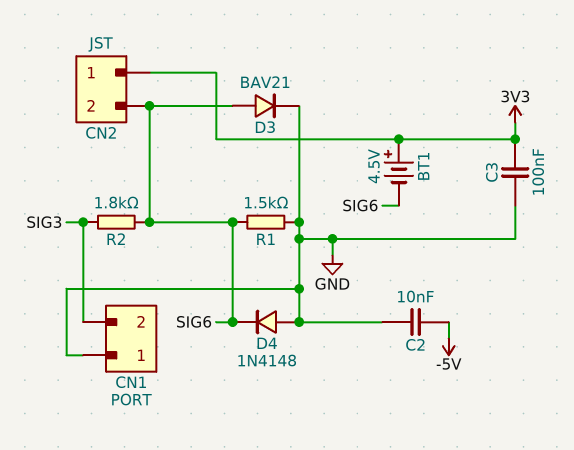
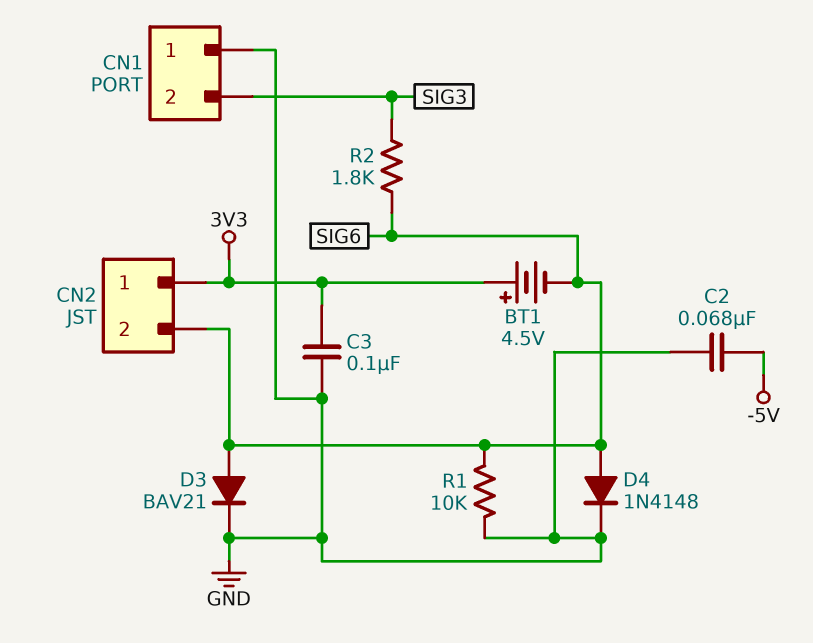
C2: 10nF (-5V, GND) -> 68nF (-5V, GND)
D4: diode 1N4148 (A GND, K SIG6) -> diode 1N4148 (A SIG6, K GND)
R1: 1.5k (GND, SIG6) -> 10k (GND, SIG6)

